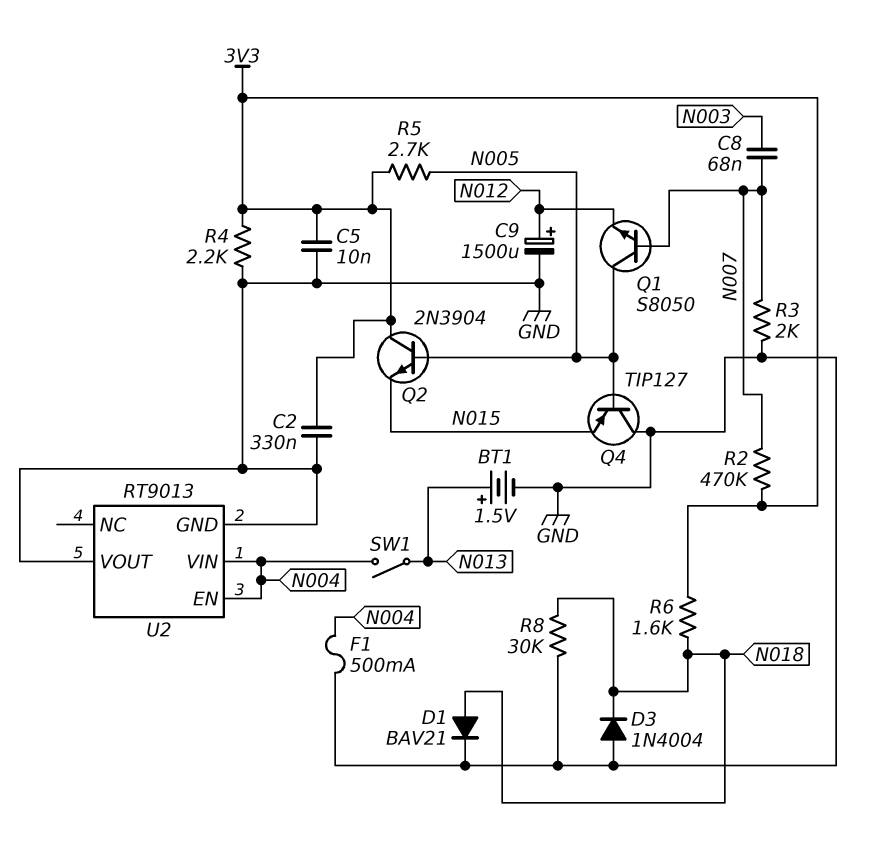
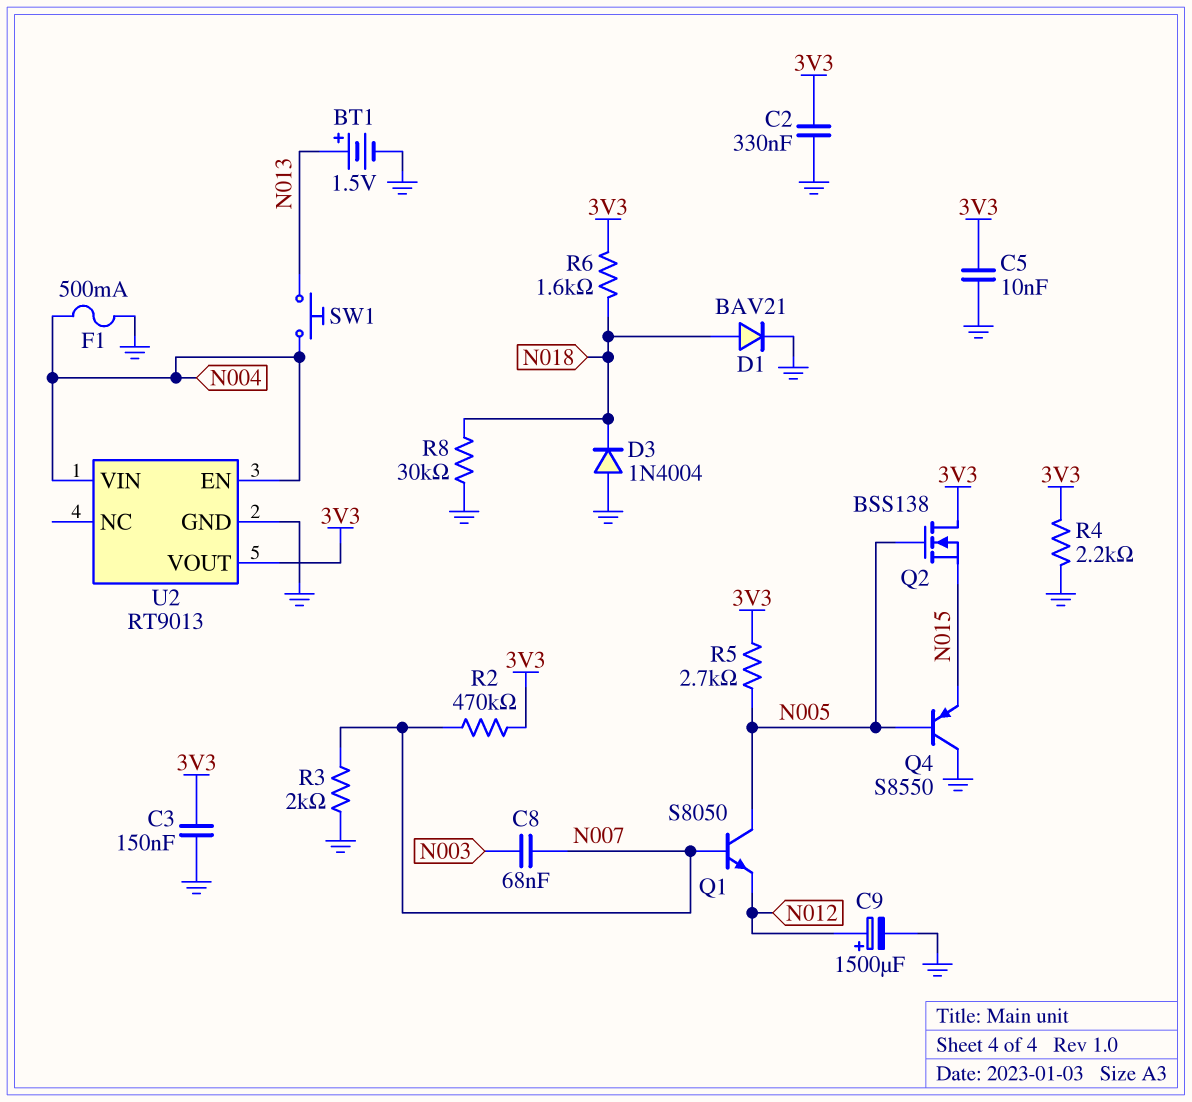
C3: none -> 150nF (3V3, GND)
Q2: NPN 2N3904 (B N005, C 3V3, E N015) -> NMOS BSS138 (G N005, D 3V3, S N015)
Q4: PNP TIP127 (B N005, C GND, E N015) -> PNP S8550 (B N005, C GND, E N015)
SW1: switch (N004, N013) -> button (N004, N013)
U2 pin VOUT: GND -> 3V3

